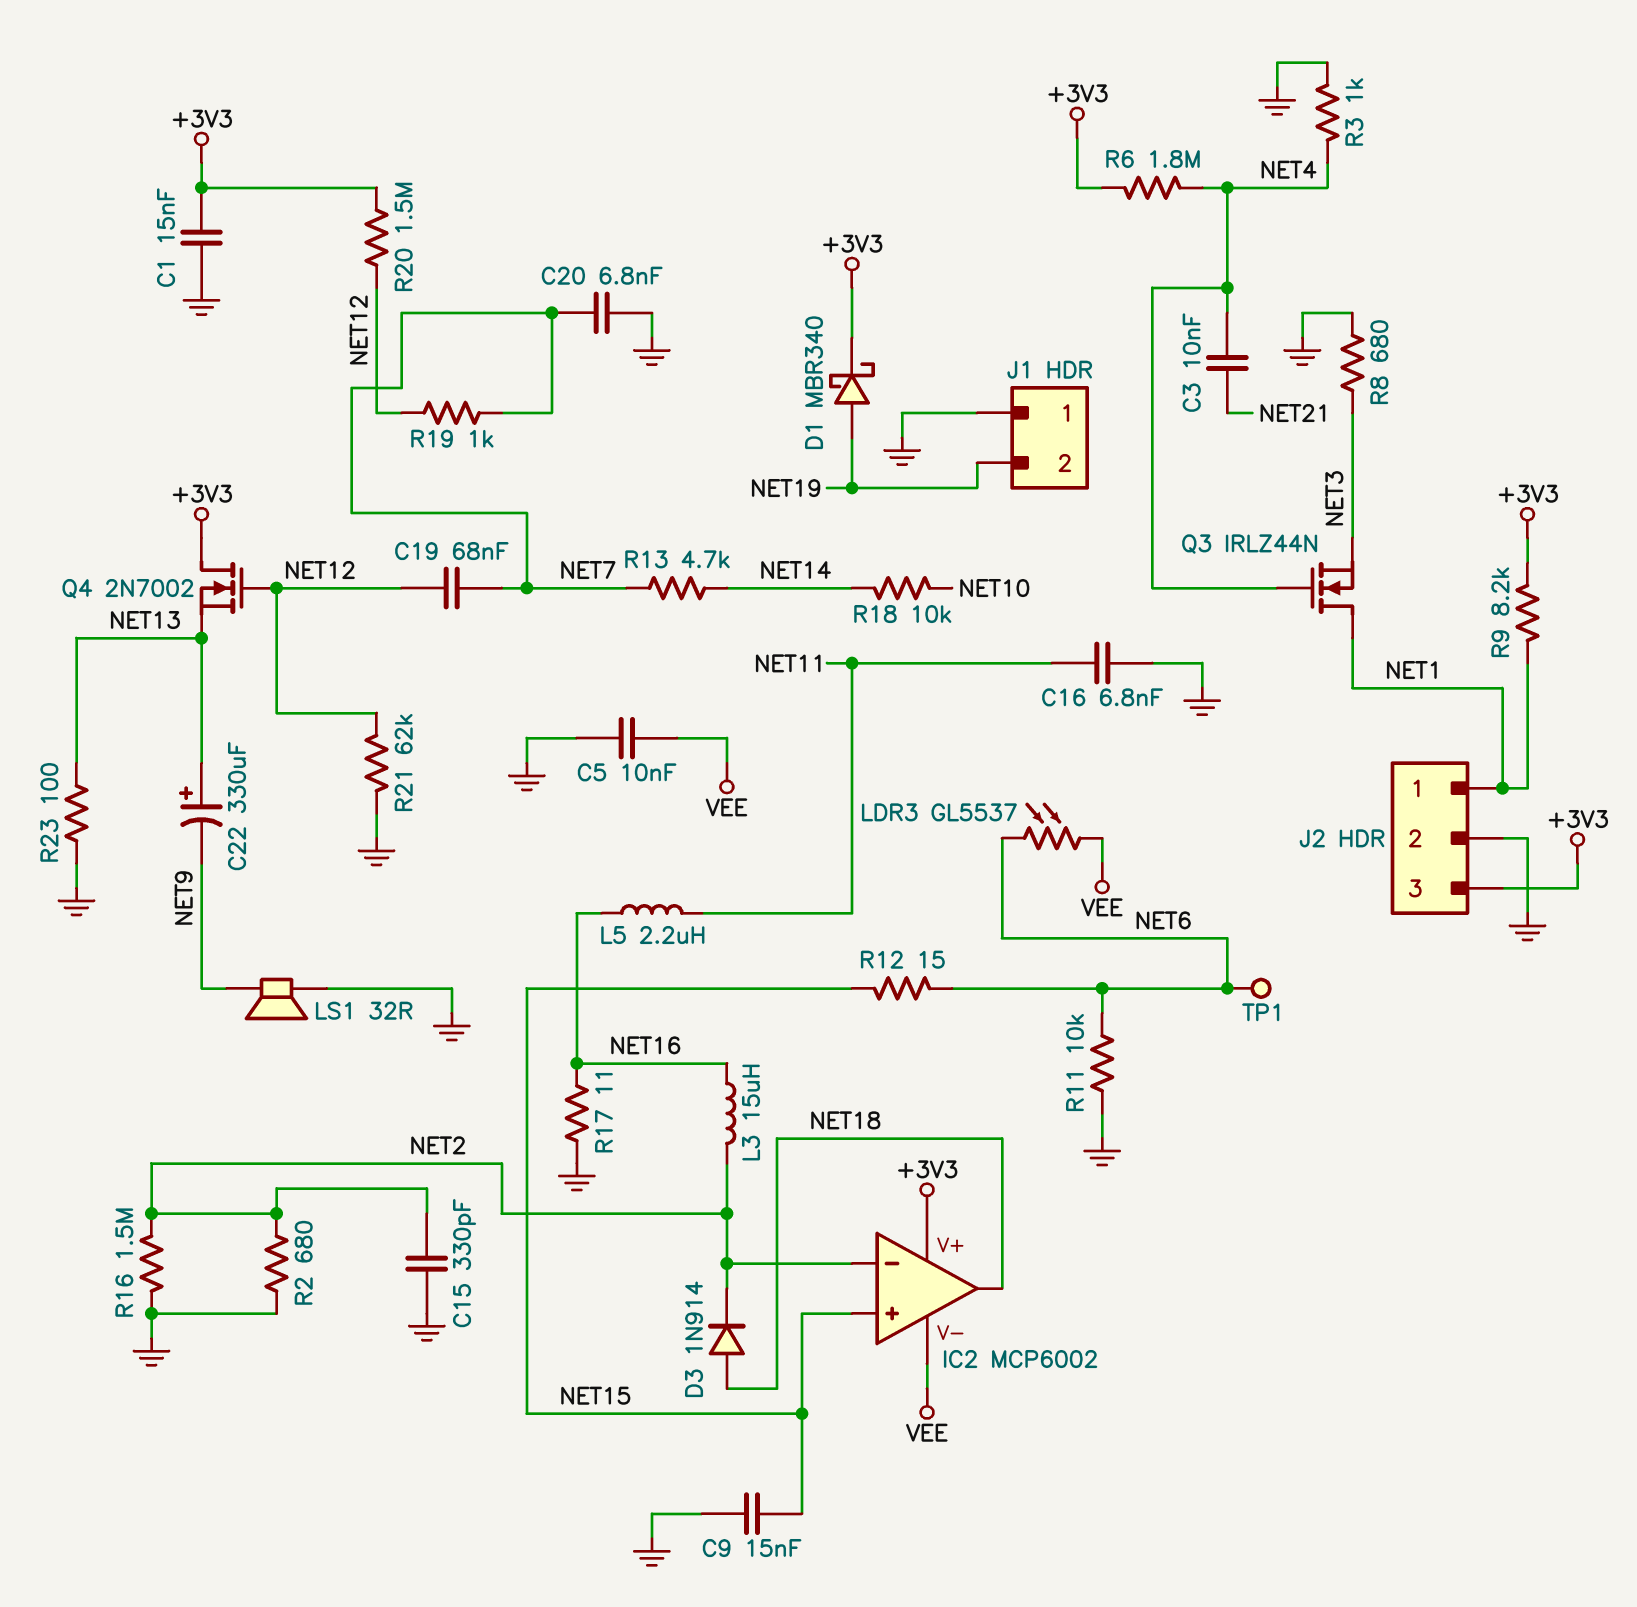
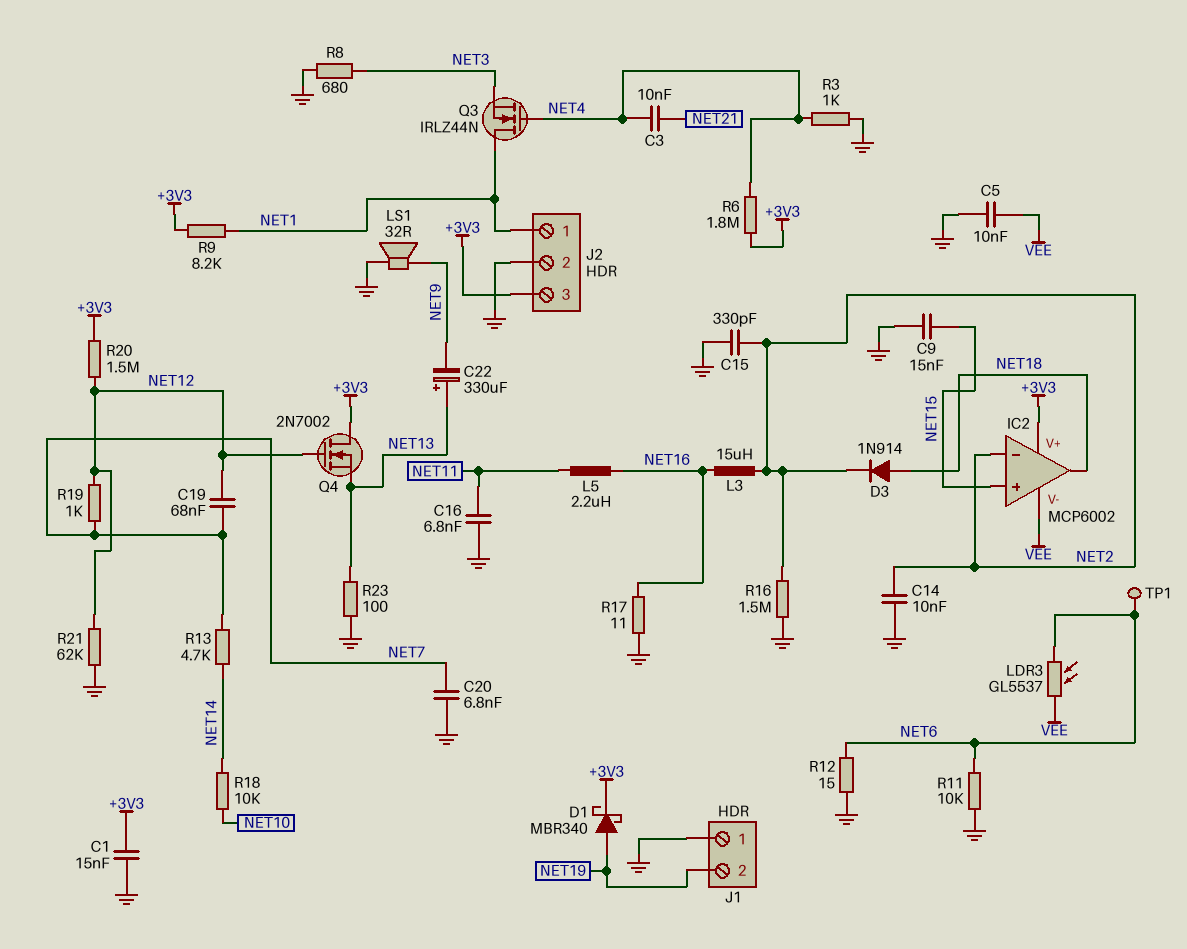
C14: none -> 10nF (GND, NET2)
R2: 680 (GND, NET2) -> none
R12: 15 (NET6, NET15) -> 15 (GND, NET6)

